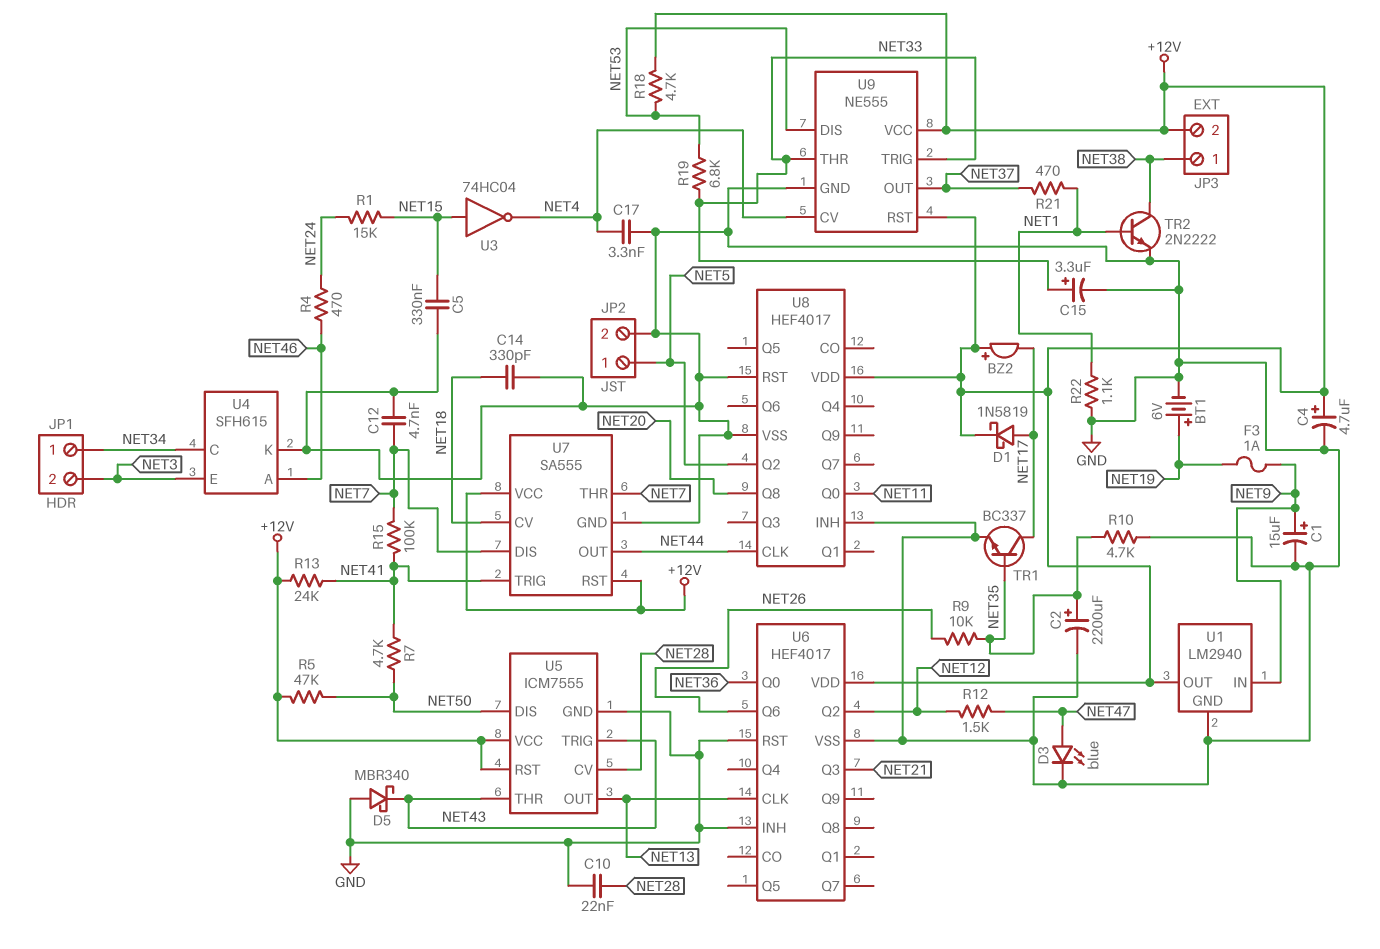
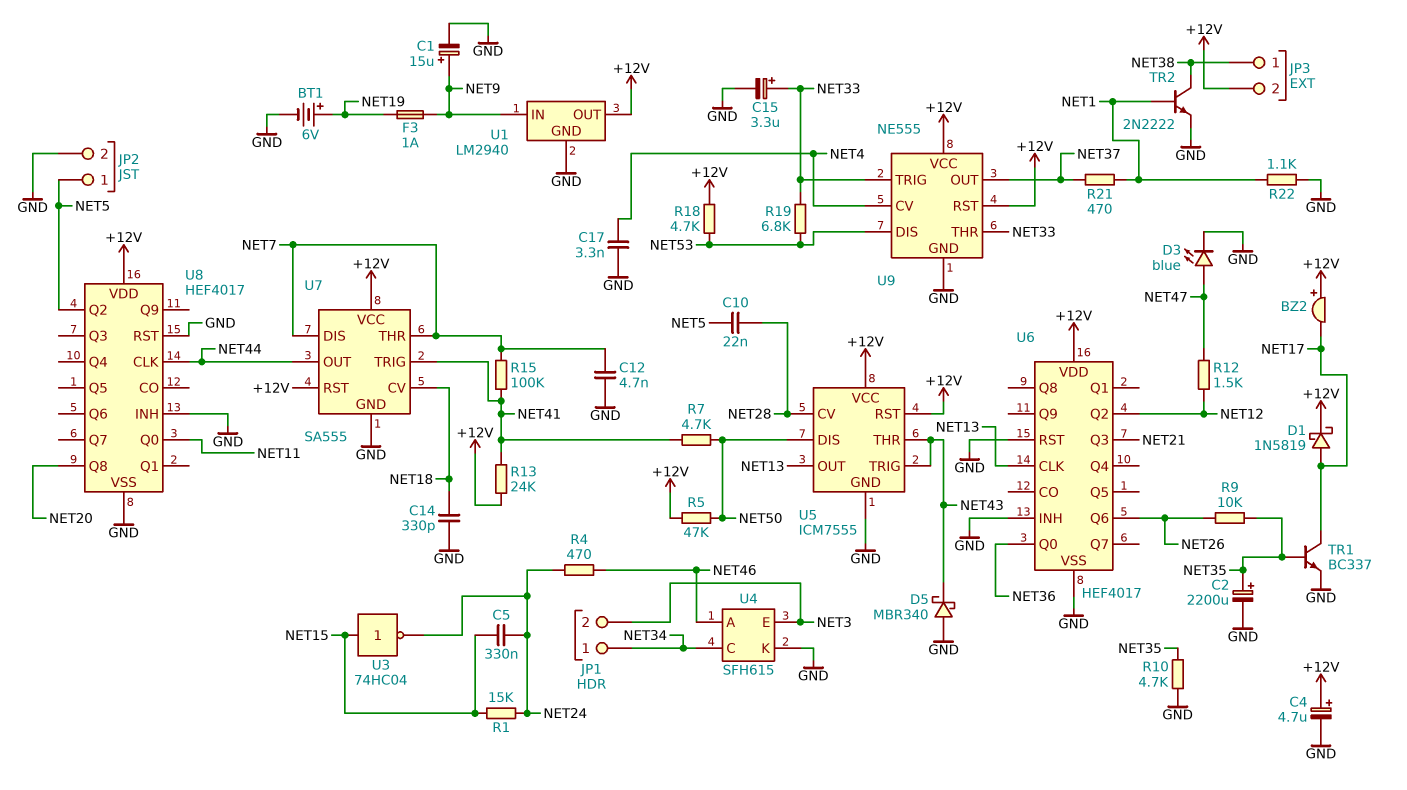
C5: 330nF (GND, NET15) -> 330nF (NET15, NET24)
C10: 22nF (GND, NET28) -> 22nF (NET5, NET28)
U3: NOT 74HC04 (in NET15, out NET4) -> NOT 74HC04 (in NET15, out NET24)

